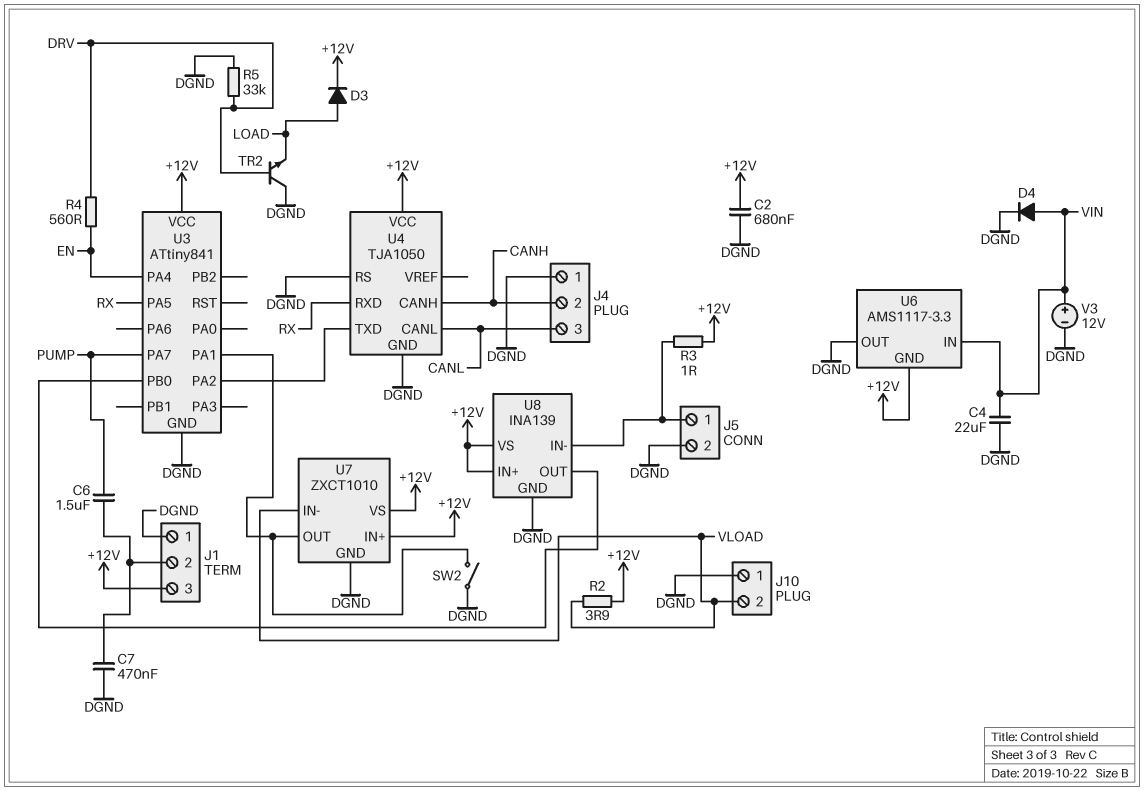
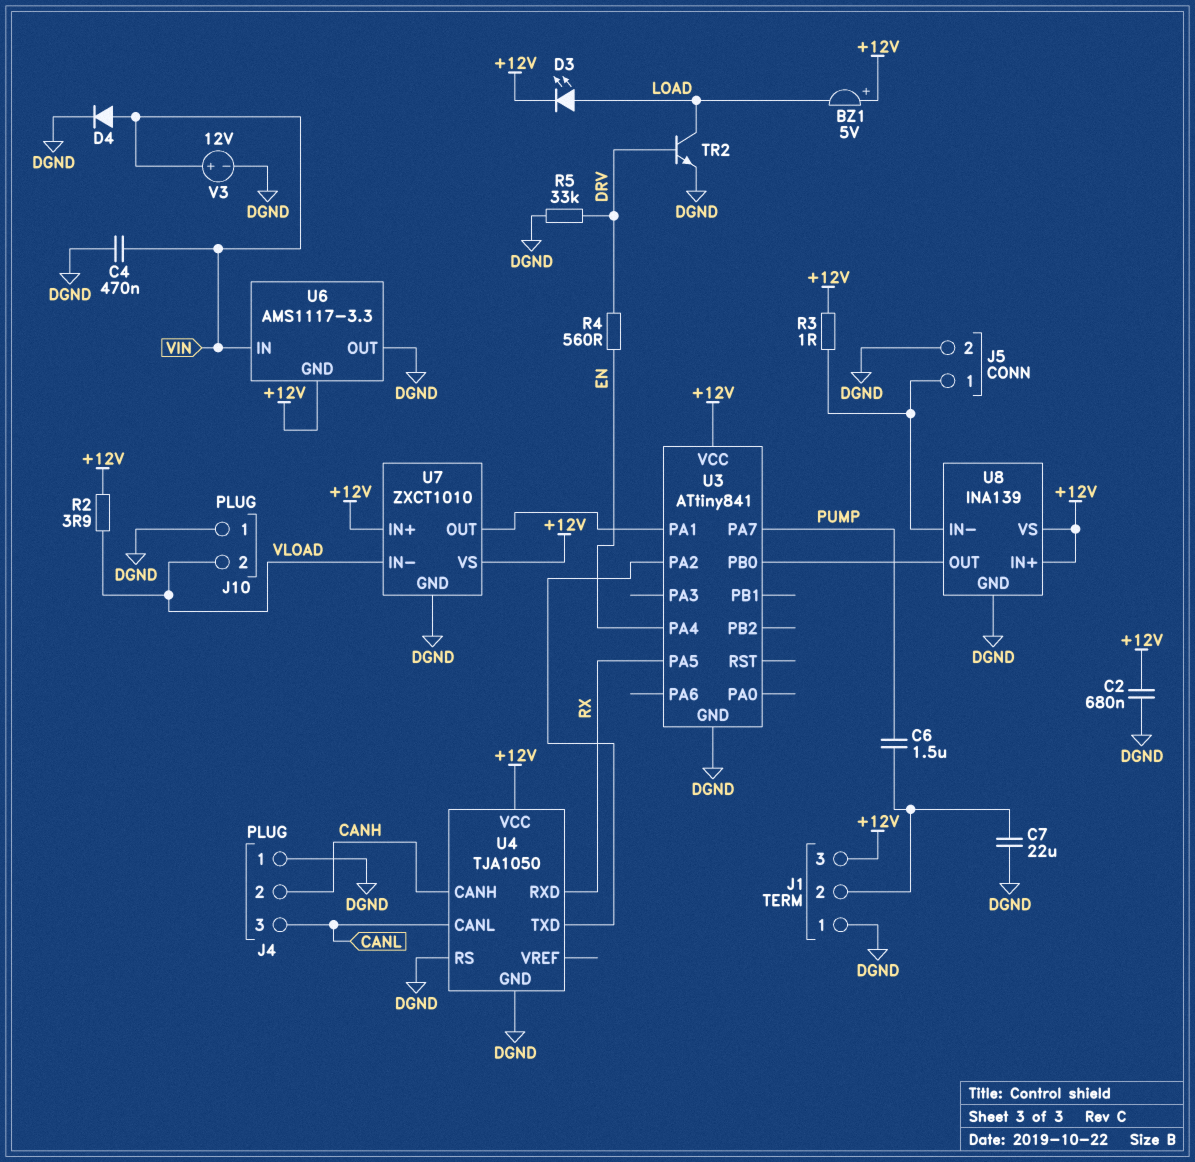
BZ1: none -> buzzer 5V (plus +12V, minus LOAD)
C4: 22uF (DGND, VIN) -> 470nF (DGND, VIN)
C7: 470nF (DGND, J1/2) -> 22uF (DGND, J1/2)
D3: diode (A LOAD, K +12V) -> LED (A LOAD, K +12V)
SW2: switch (DGND, U3/PA1) -> none
TR2: NPN (B DRV, C DGND, E LOAD) -> NPN (B DRV, C LOAD, E DGND)

